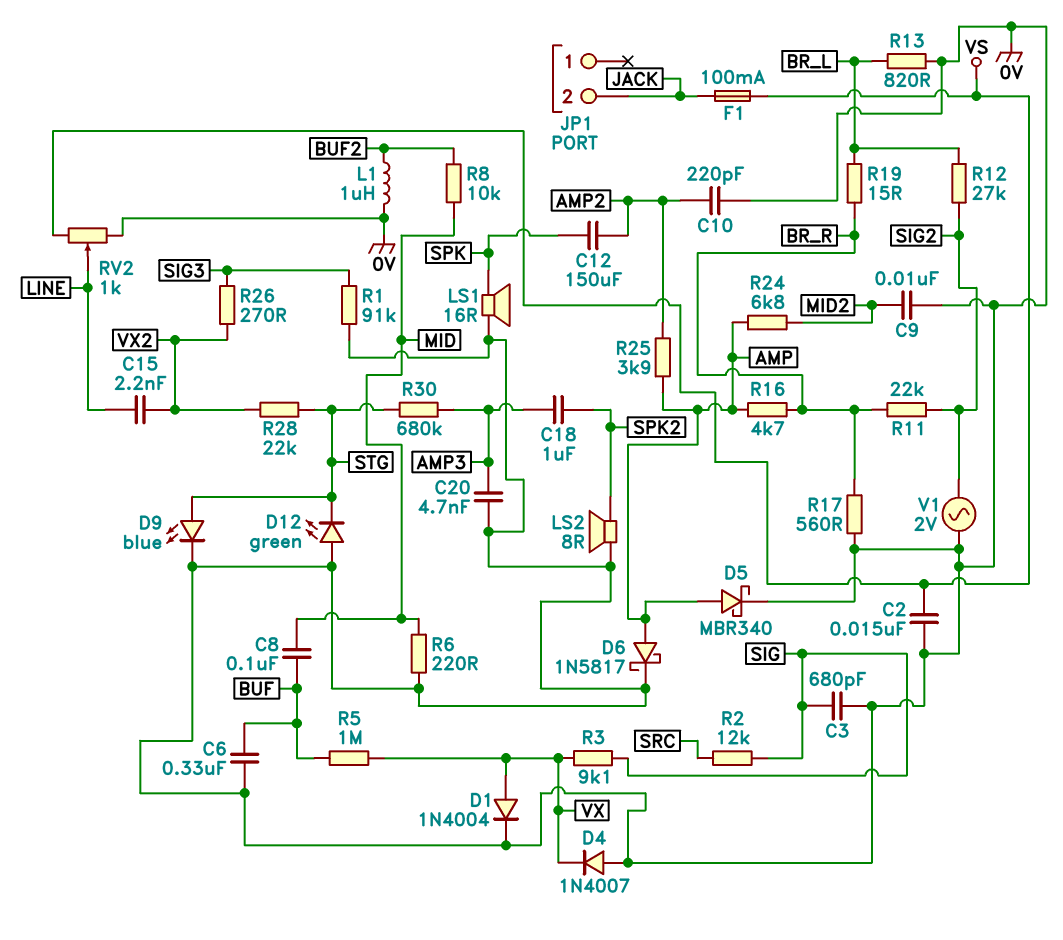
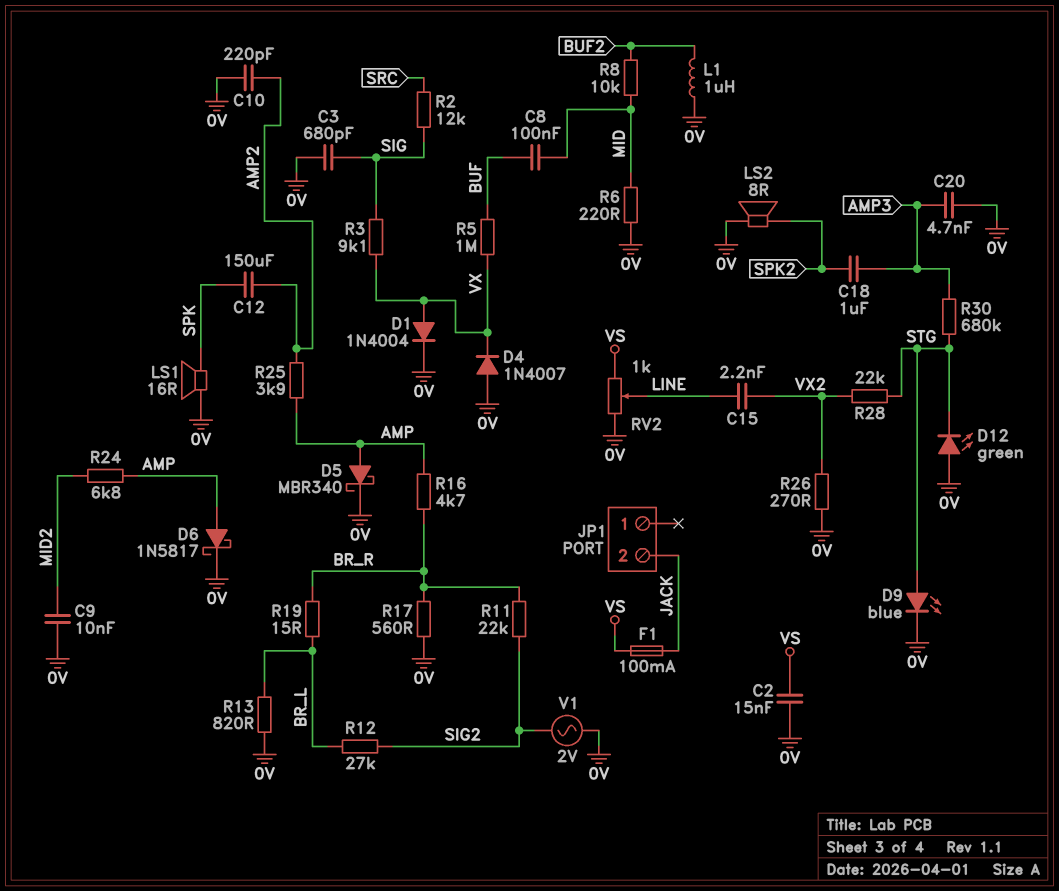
C6: 330nF (0V, BUF) -> none
R1: 91k (0V, SIG3) -> none
R26: 270 (SIG3, VX2) -> 270 (0V, VX2)

